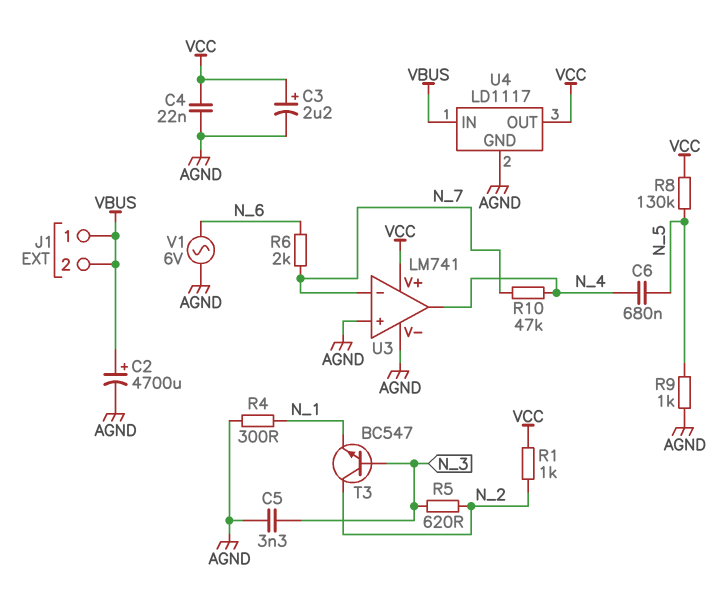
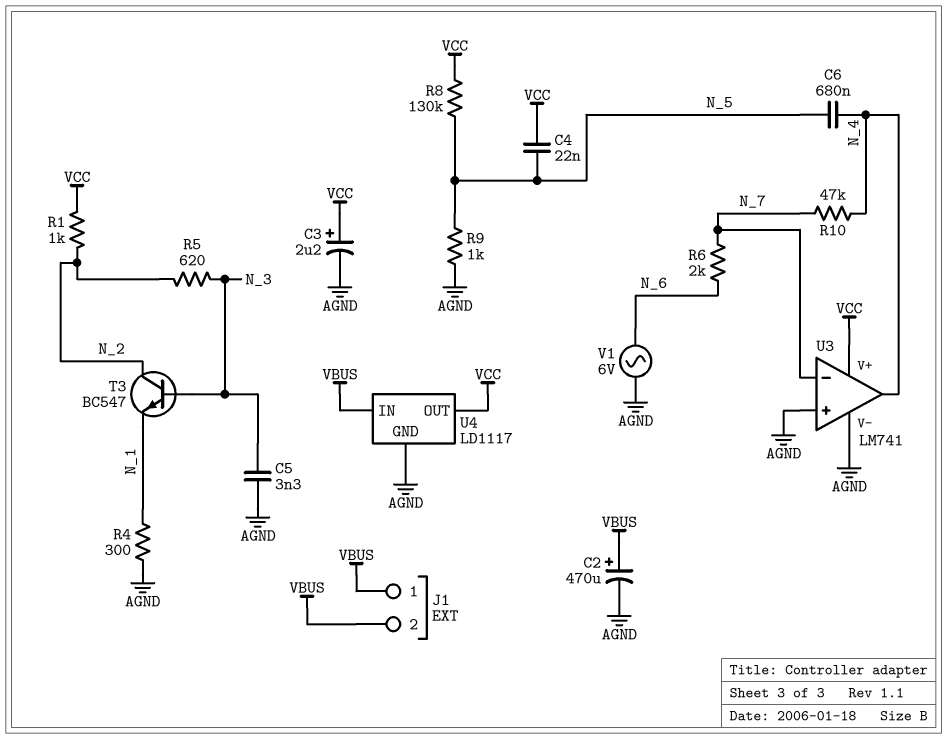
C2: 4700uF (plus VBUS, minus AGND) -> 470uF (plus VBUS, minus AGND)
C4: 22nF (AGND, VCC) -> 22nF (N_5, VCC)

